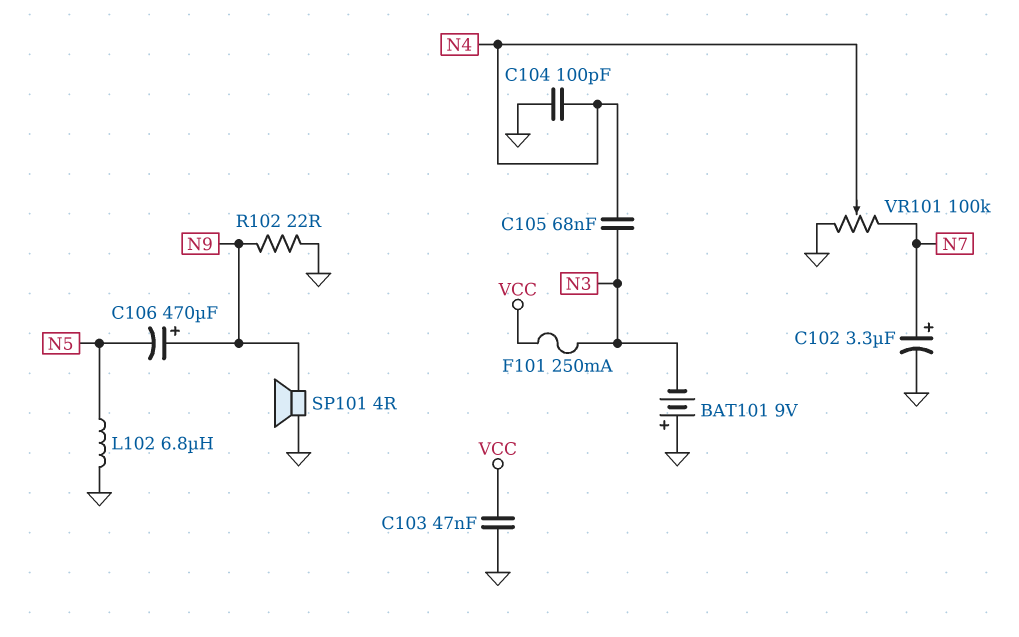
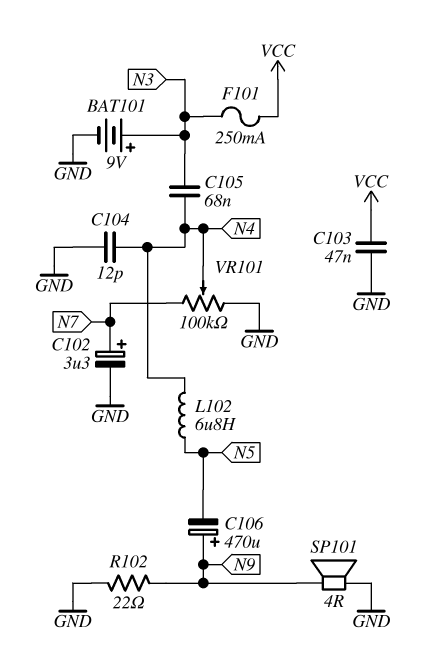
BAT101: 9V (plus GND, minus N3) -> 9V (plus N3, minus GND)
C104: 100pF (GND, N4) -> 12pF (GND, N4)
L102: 6.8uH (GND, N5) -> 6.8uH (N4, N5)

